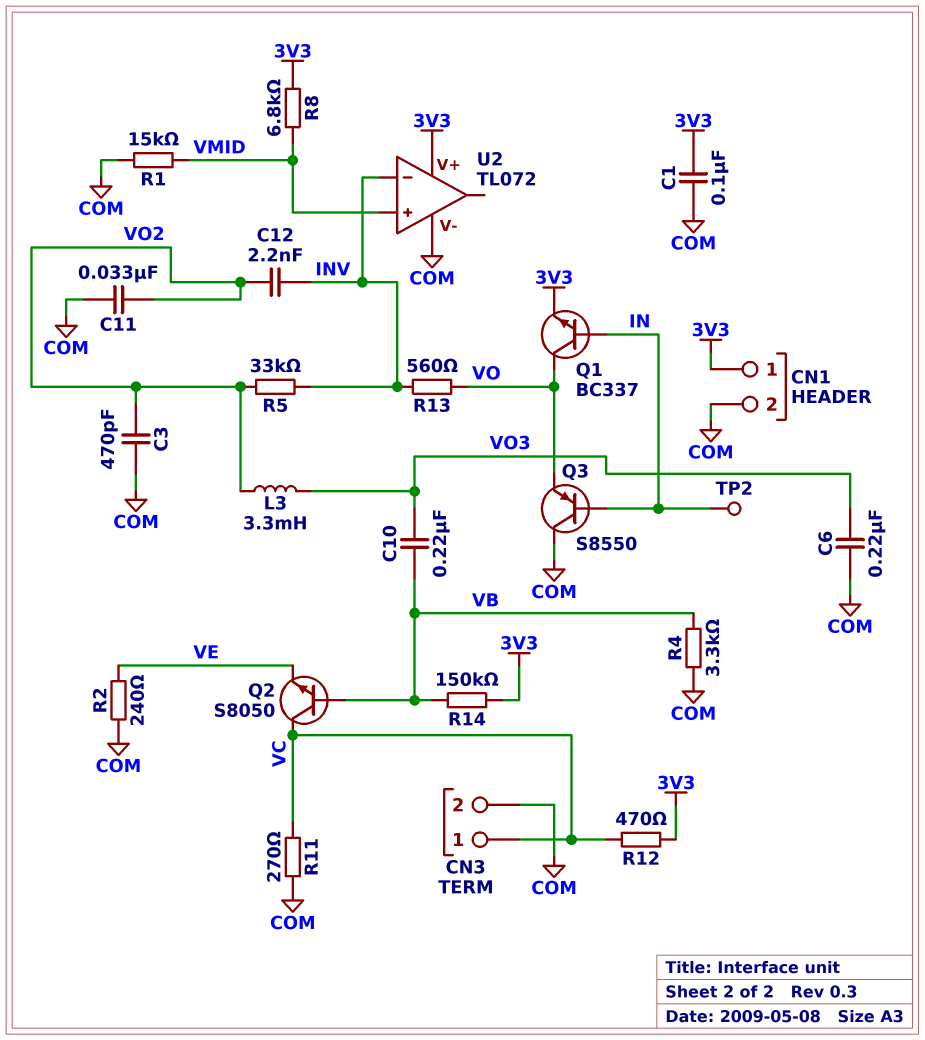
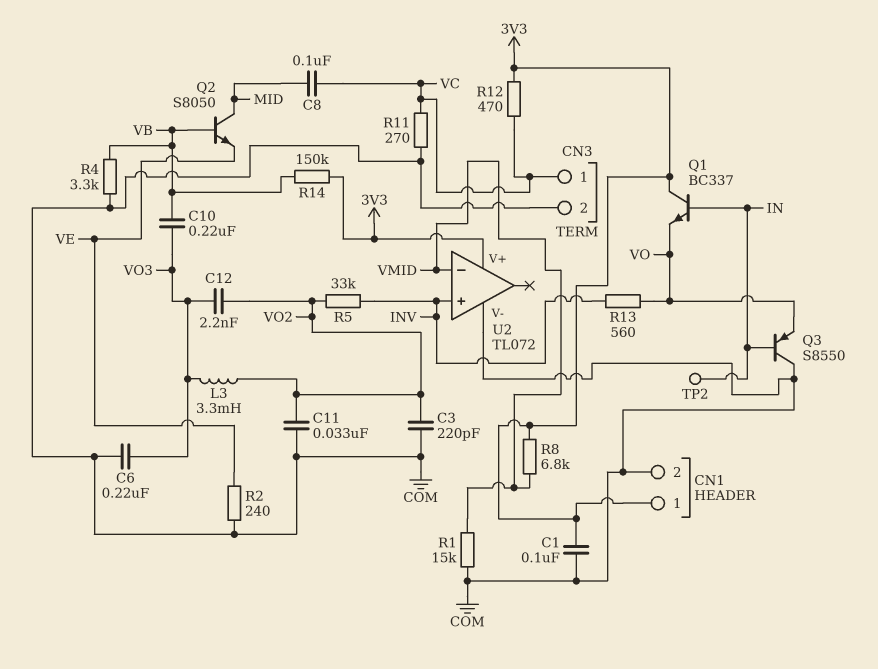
C3: 470pF (COM, VO2) -> 220pF (COM, VO2)
C8: none -> 100nF (MID, VC)
C12: 2.2nF (INV, VO2) -> 2.2nF (VO2, VO3)
Q1: NPN BC337 (B IN, C VO, E 3V3) -> NPN BC337 (B IN, C 3V3, E VO)
Q2: NPN S8050 (B VB, C VC, E VE) -> NPN S8050 (B VB, C MID, E VE)
U2 pin in+: VMID -> INV
U2 pin in-: INV -> VMID

